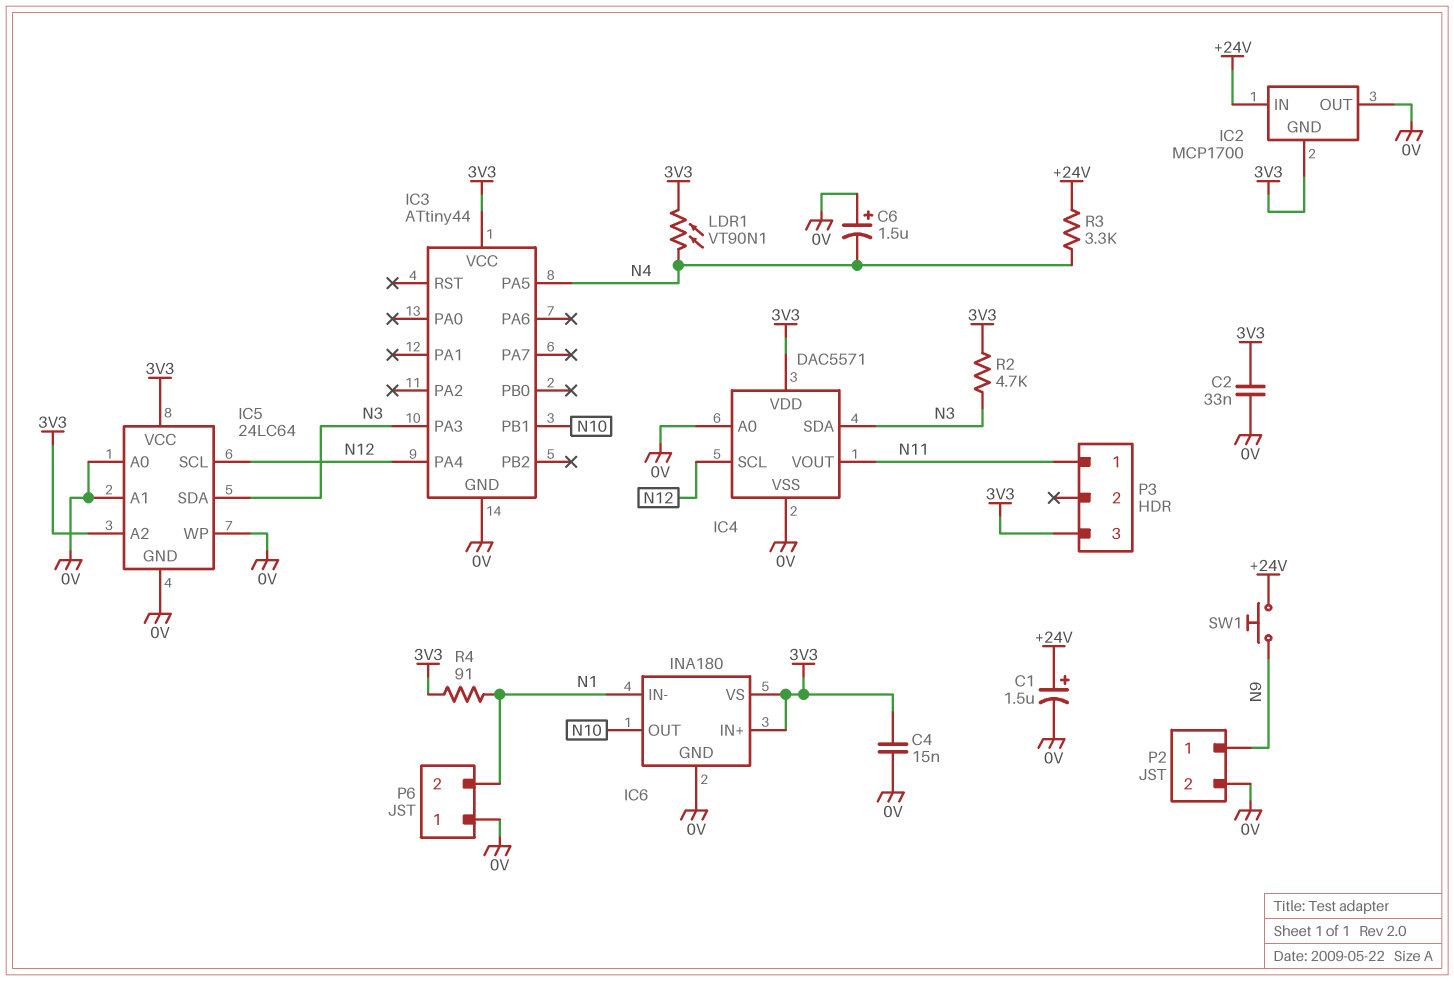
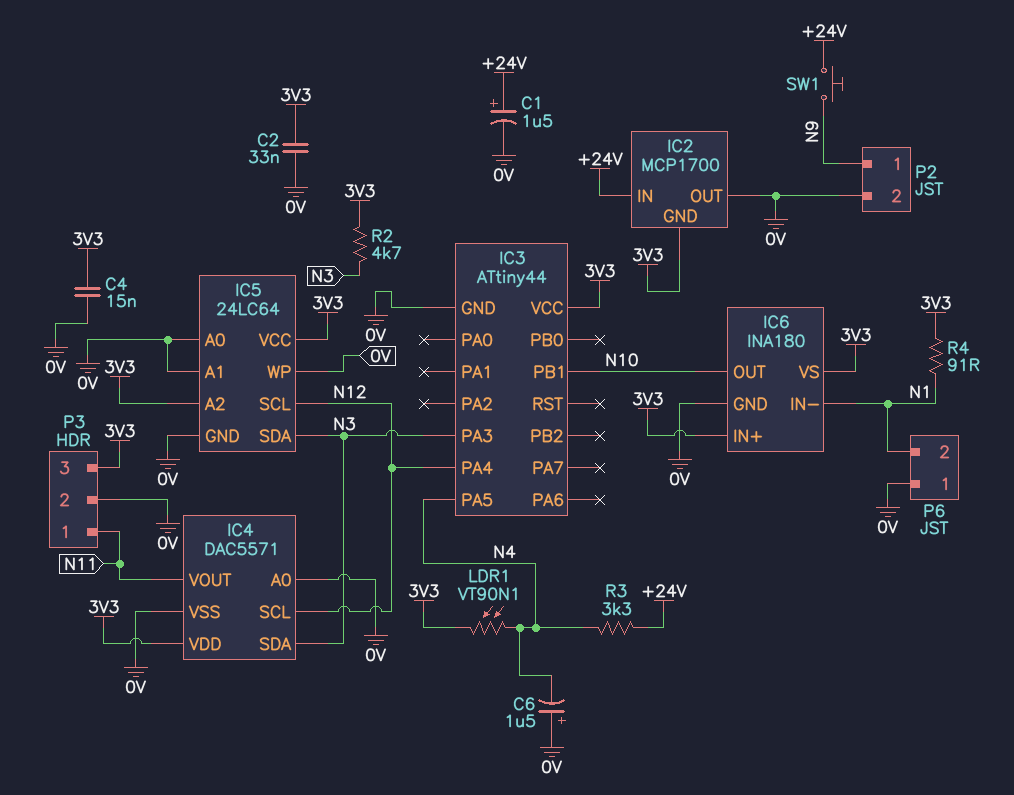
P3 pin 2: none -> 0V

